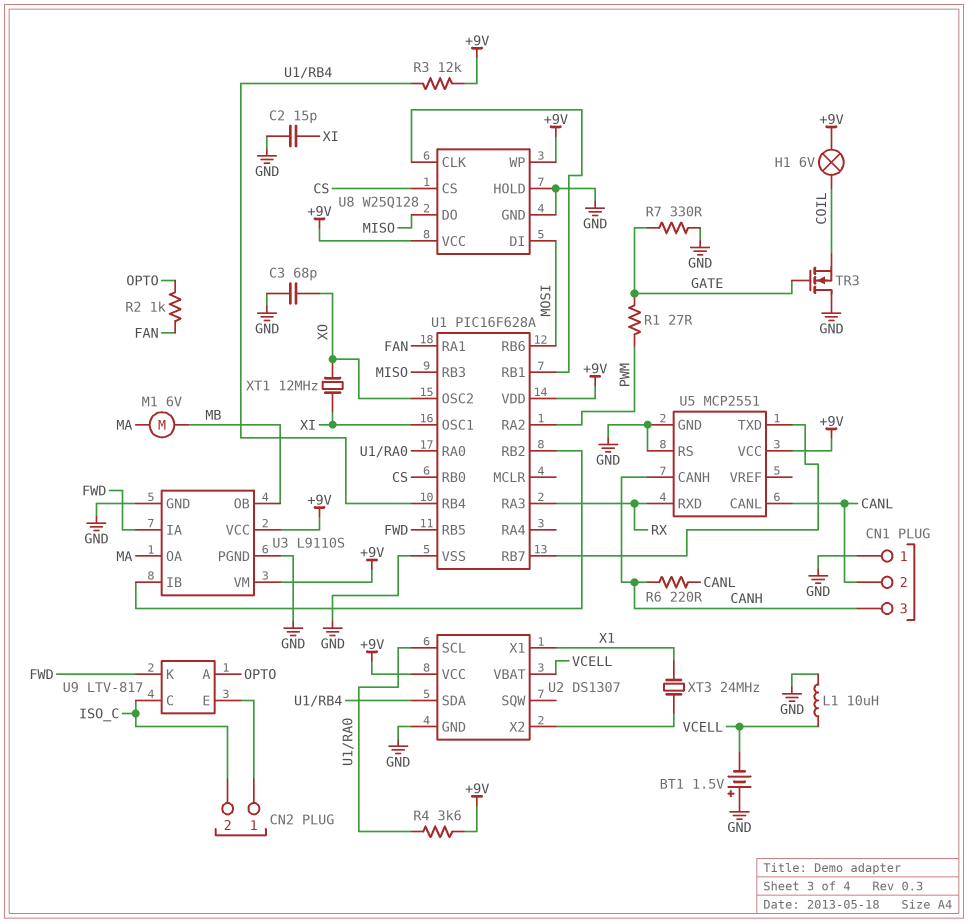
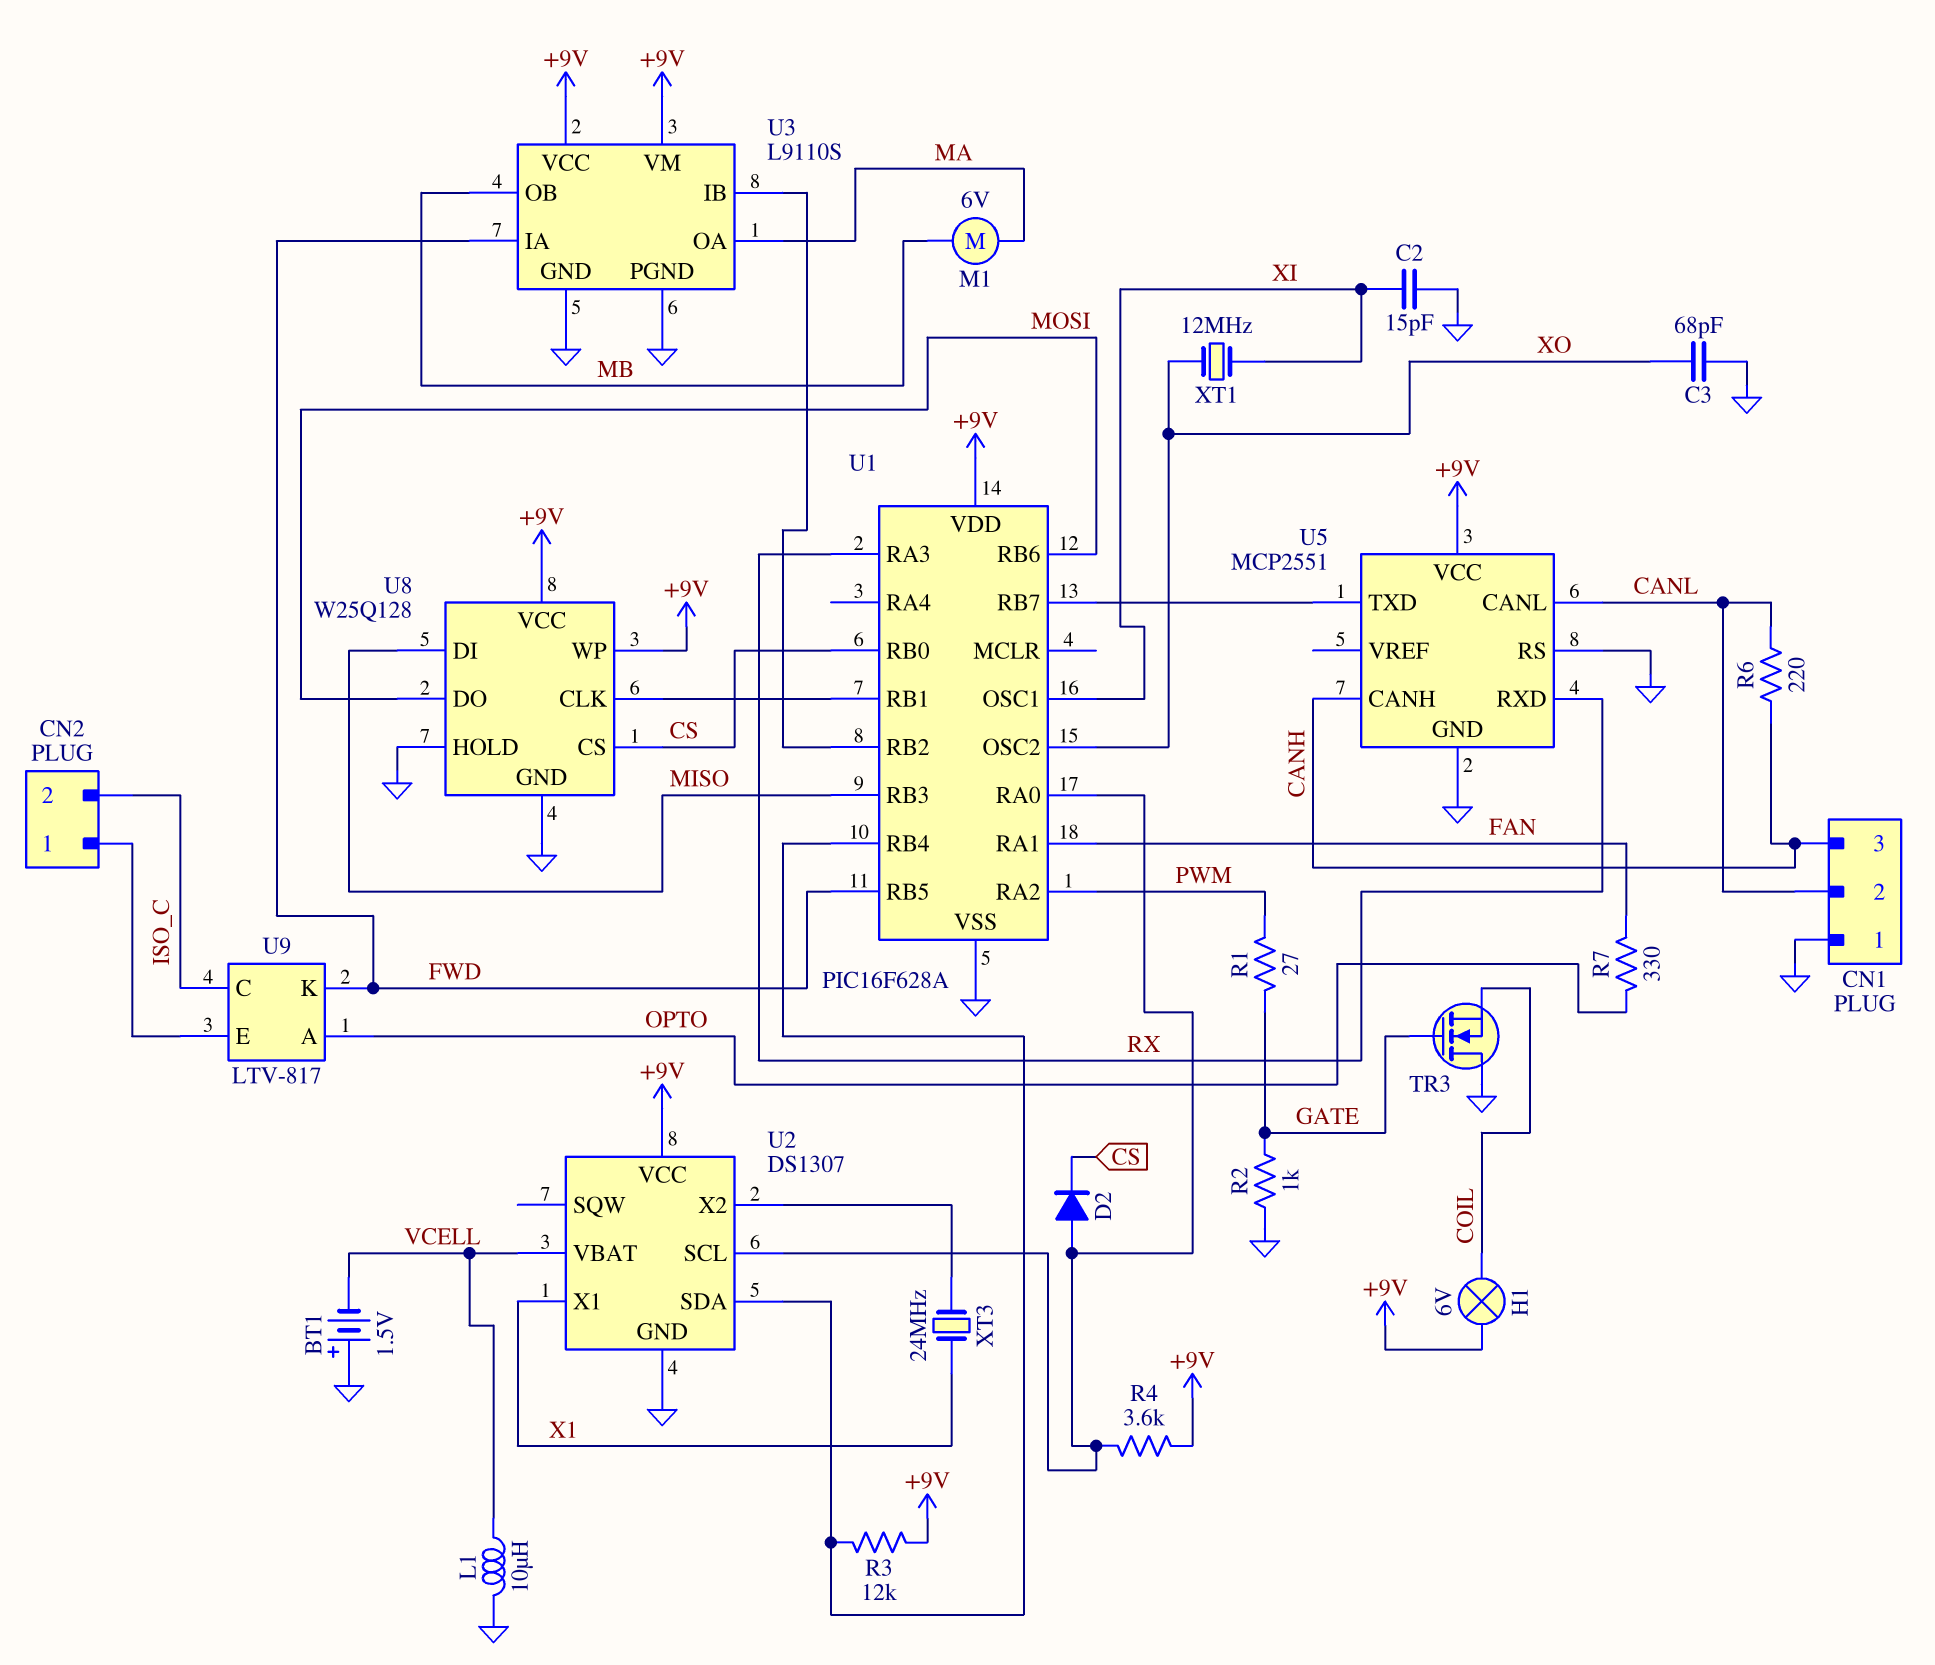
D2: none -> diode (A U1/RA0, K CS)
R2: 1k (FAN, OPTO) -> 1k (GATE, GND)
R7: 330 (GATE, GND) -> 330 (FAN, OPTO)
U8 pin DI: MOSI -> MISO
U8 pin DO: MISO -> MOSI

